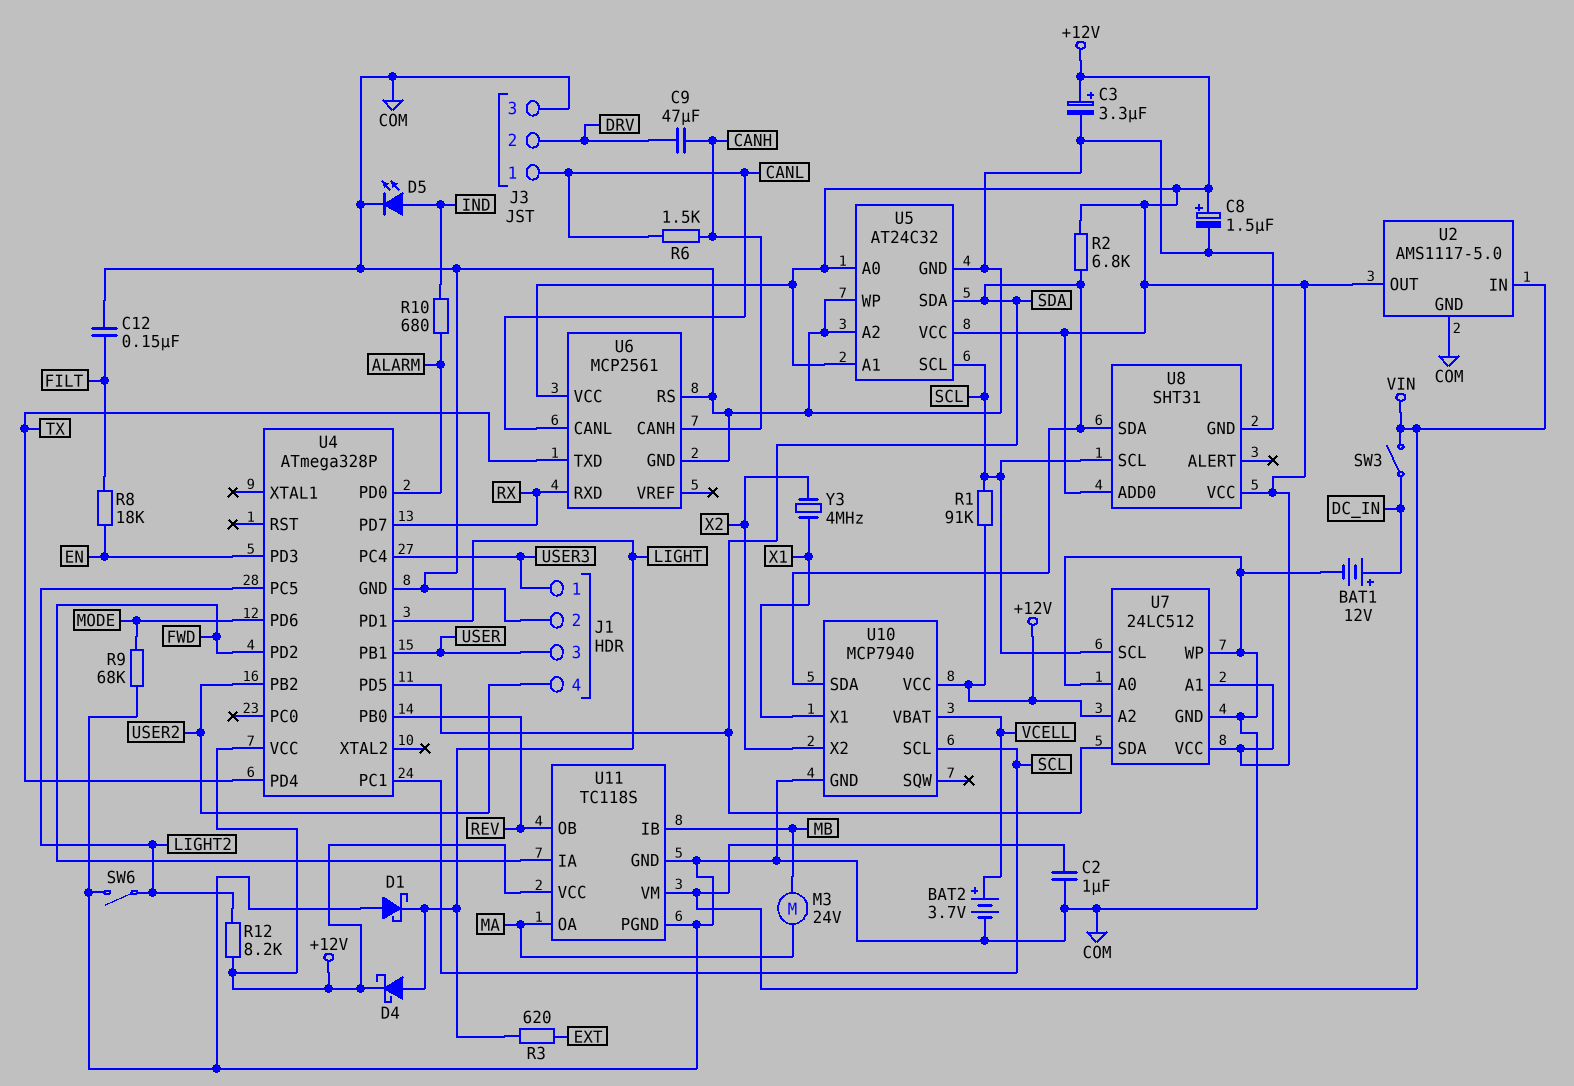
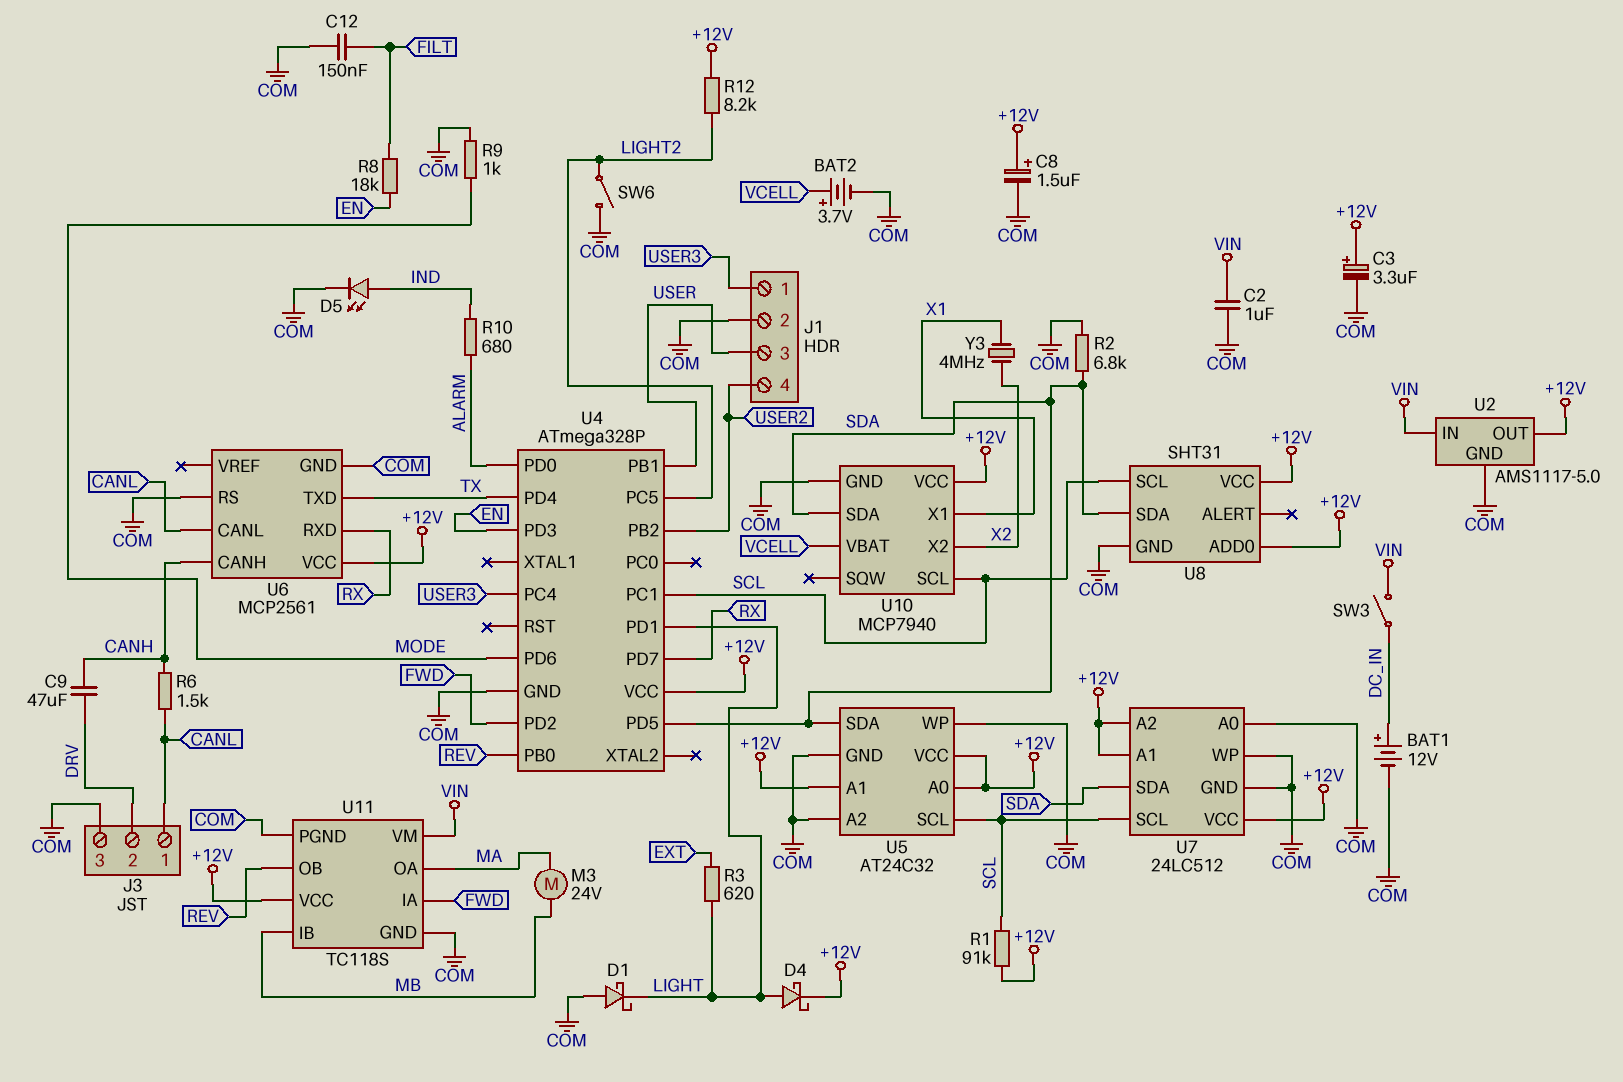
R2: 6.8k (+12V, SDA) -> 6.8k (COM, SDA)
R9: 68k (COM, MODE) -> 1k (COM, MODE)

